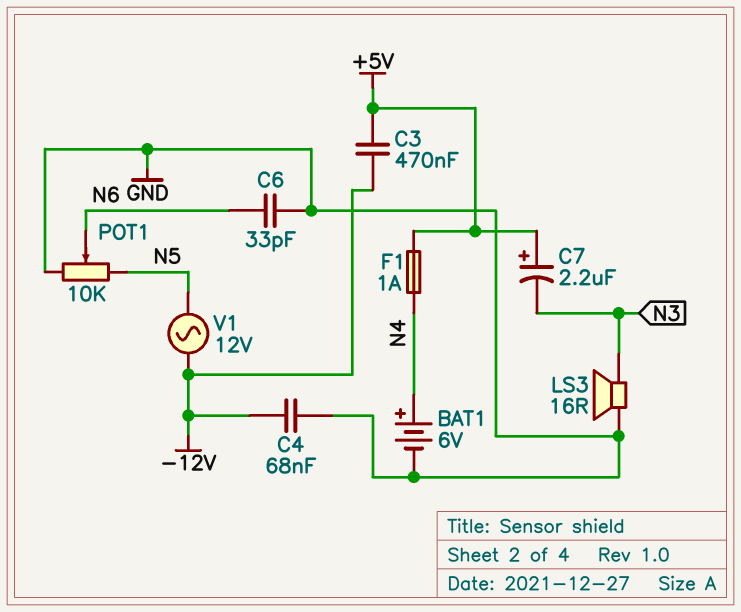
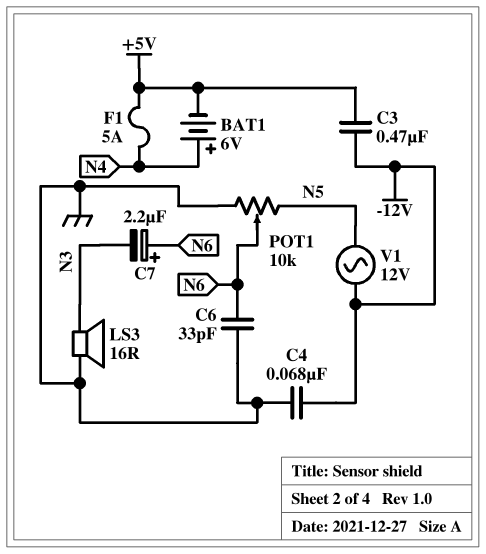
BAT1: 6V (plus N4, minus GND) -> 6V (plus N4, minus +5V)
C7: 2.2uF (plus +5V, minus N3) -> 2.2uF (plus N6, minus N3)
F1: 1A (+5V, N4) -> 5A (+5V, N4)

